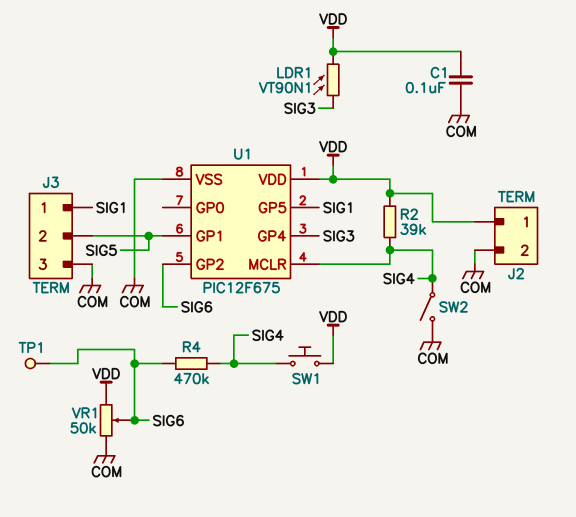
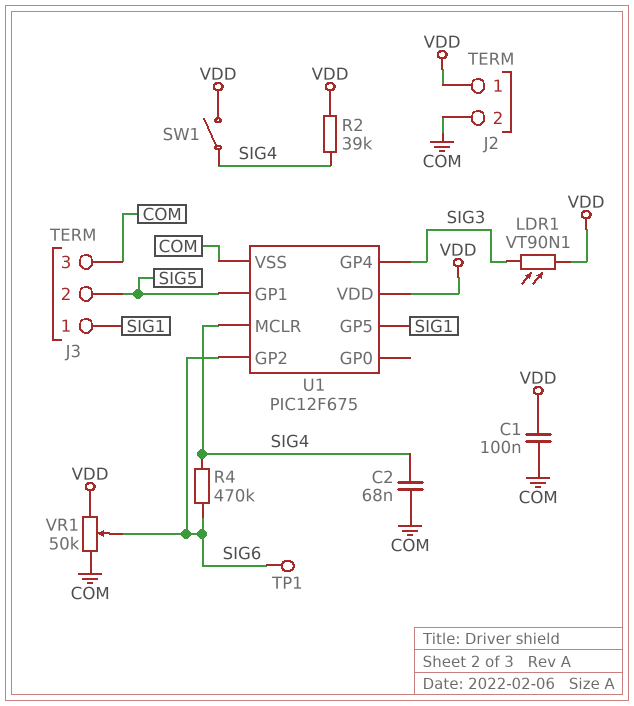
C2: none -> 68nF (COM, SIG4)
SW1: button (SIG4, VDD) -> switch (SIG4, VDD)
SW2: switch (COM, SIG4) -> none

